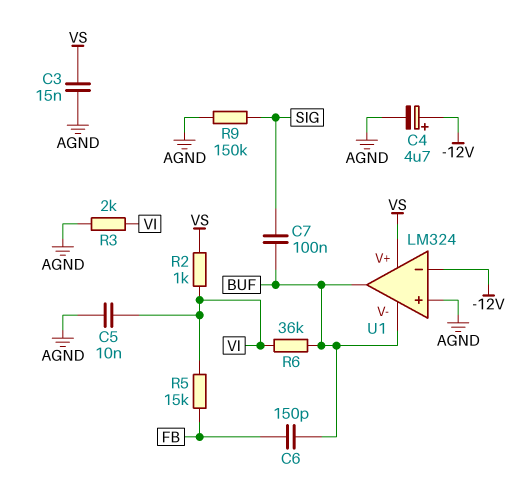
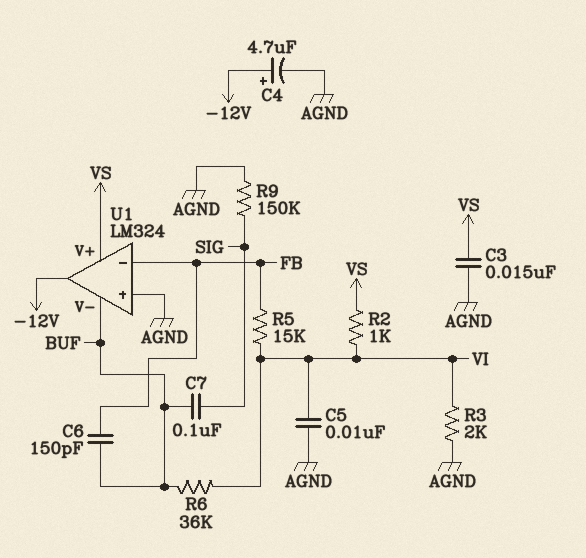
U1 pin in-: -12V -> FB
U1 pin out: BUF -> -12V

